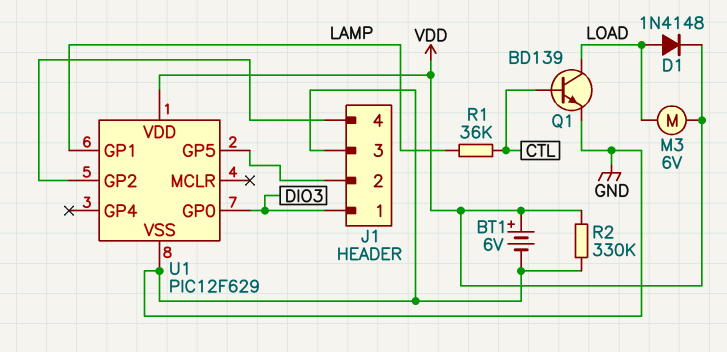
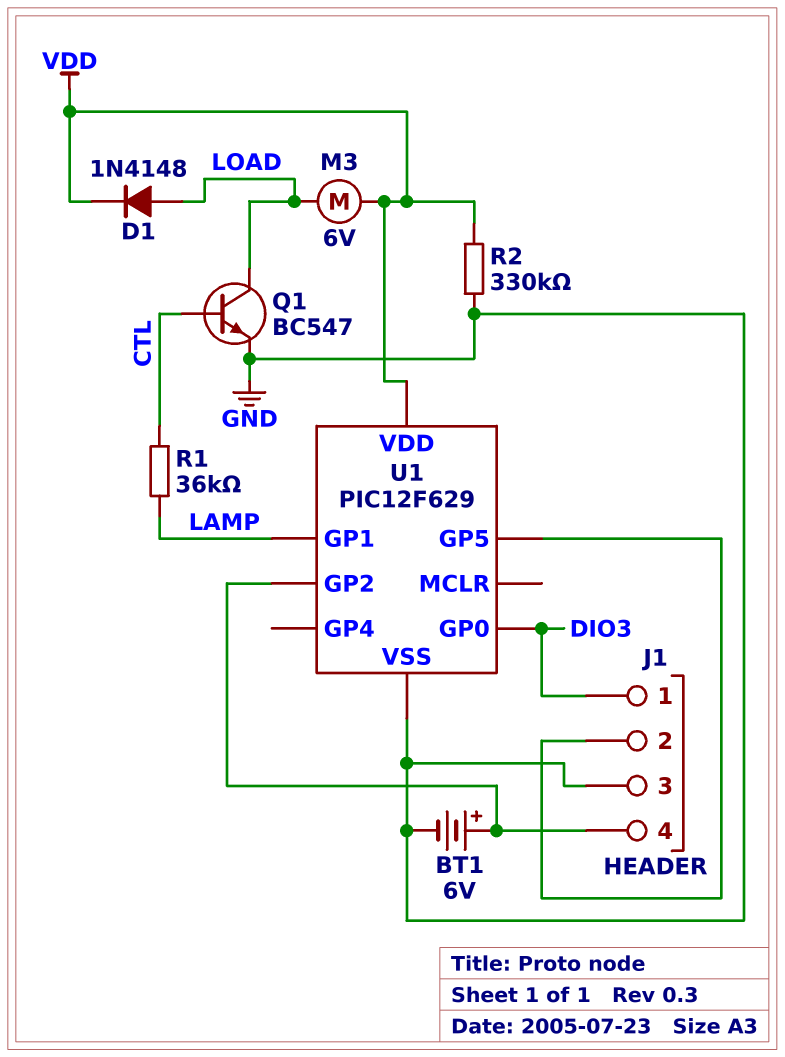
BT1: 6V (plus VDD, minus GND) -> 6V (plus J1/4, minus GND)
Q1: NPN BD139 (B CTL, C LOAD, E GND) -> NPN BC547 (B CTL, C LOAD, E GND)

